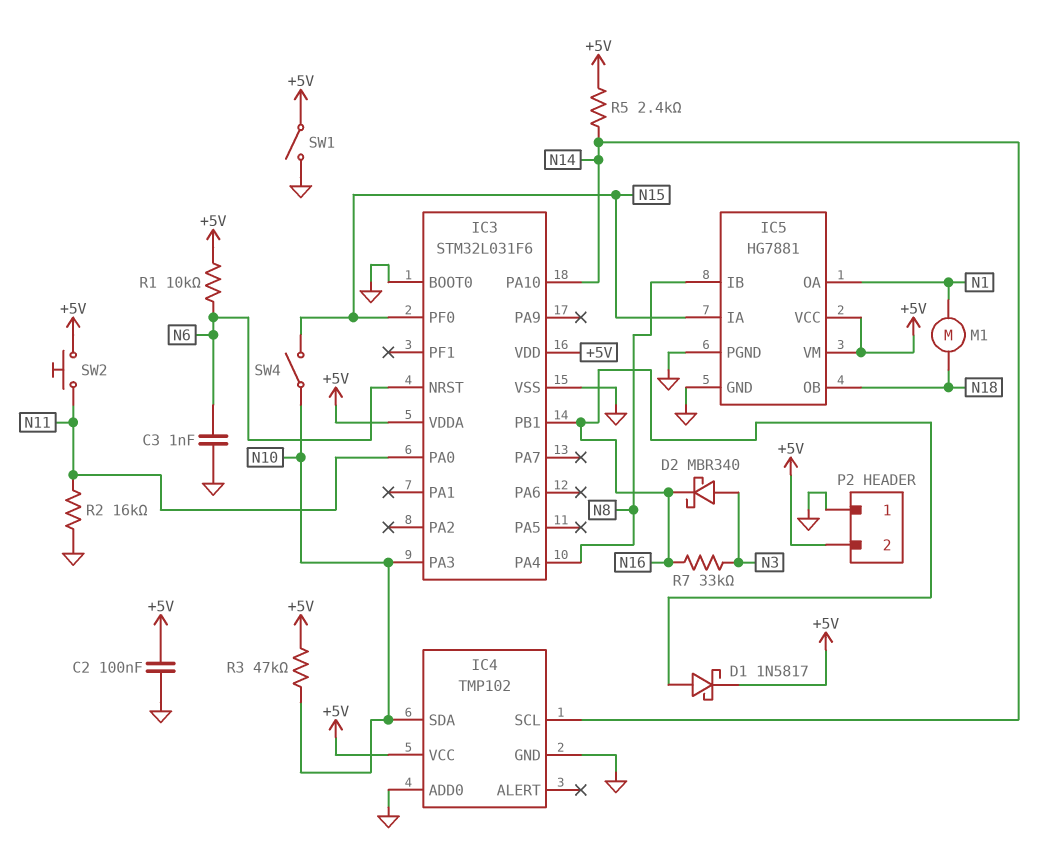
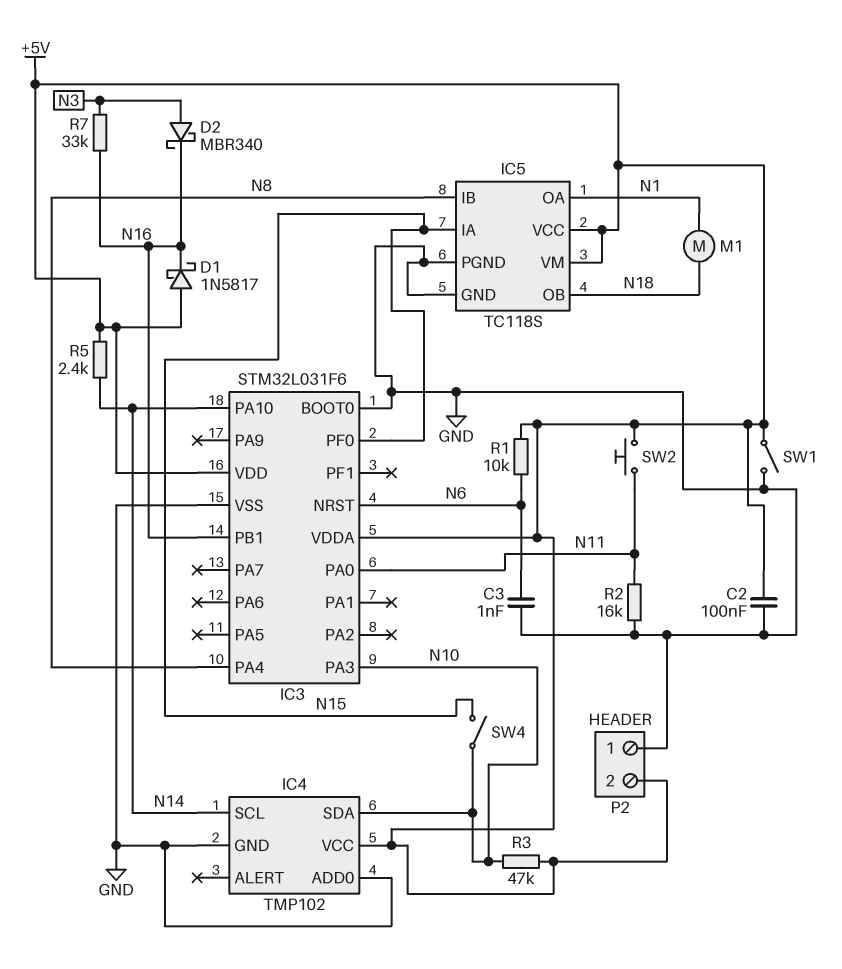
D1: schottky 1N5817 (A N16, K +5V) -> schottky 1N5817 (A +5V, K N16)
IC5: HG7881 -> TC118S

